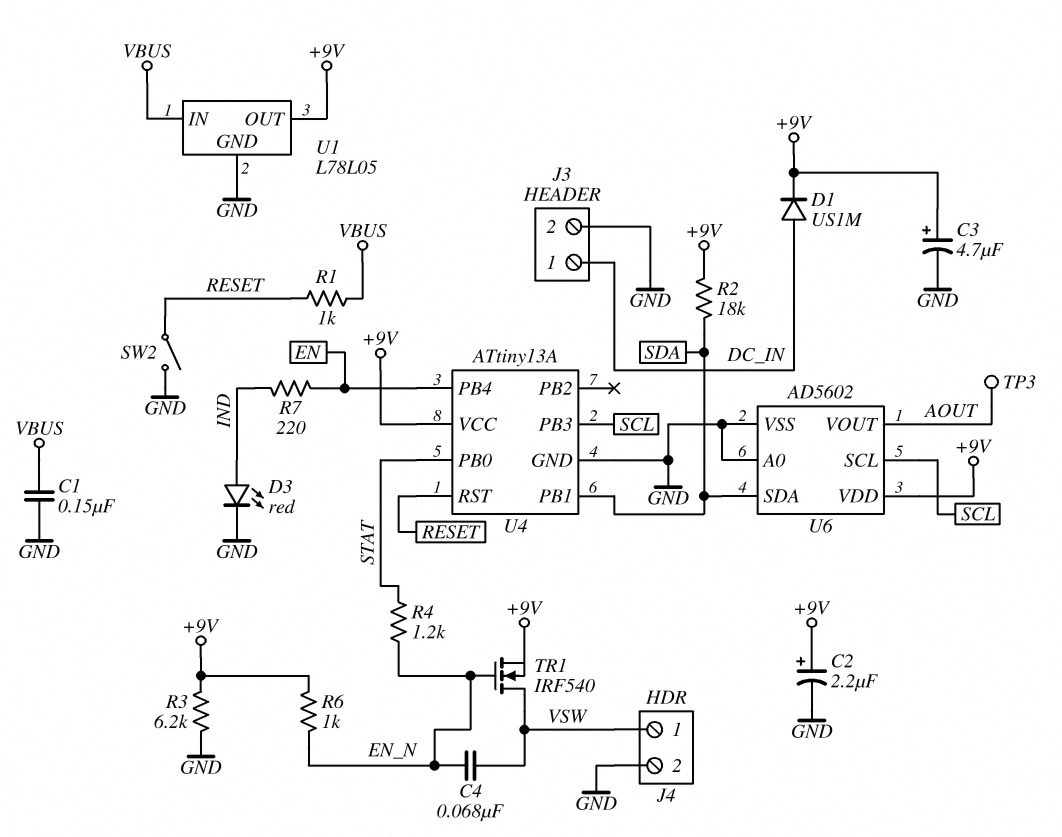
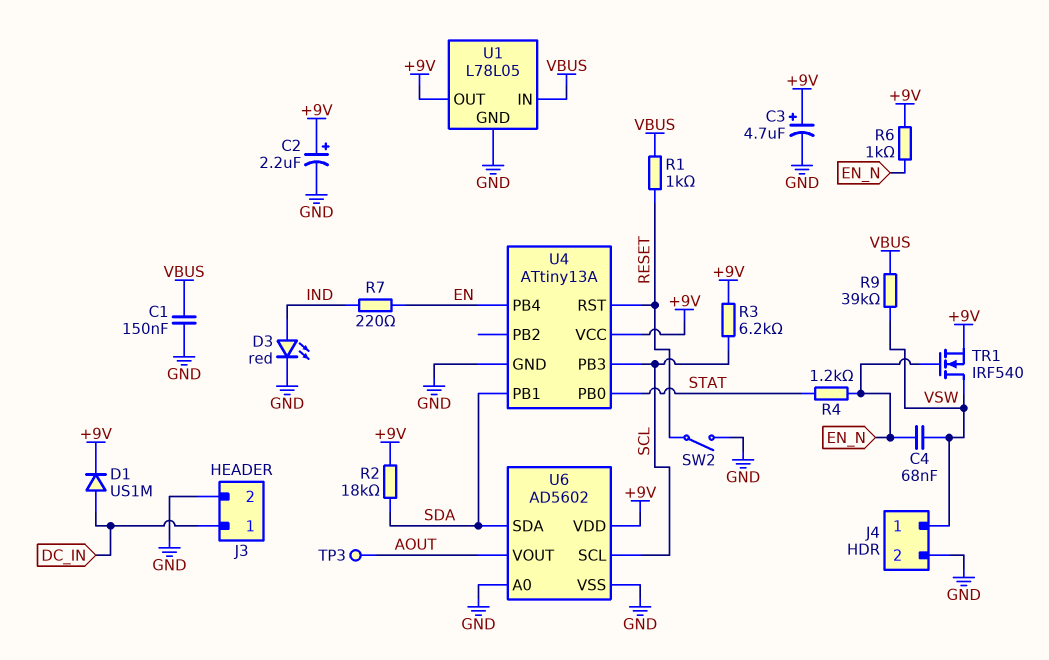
R3: 6.2k (+9V, GND) -> 6.2k (+9V, SCL)
R9: none -> 39k (VBUS, VSW)

